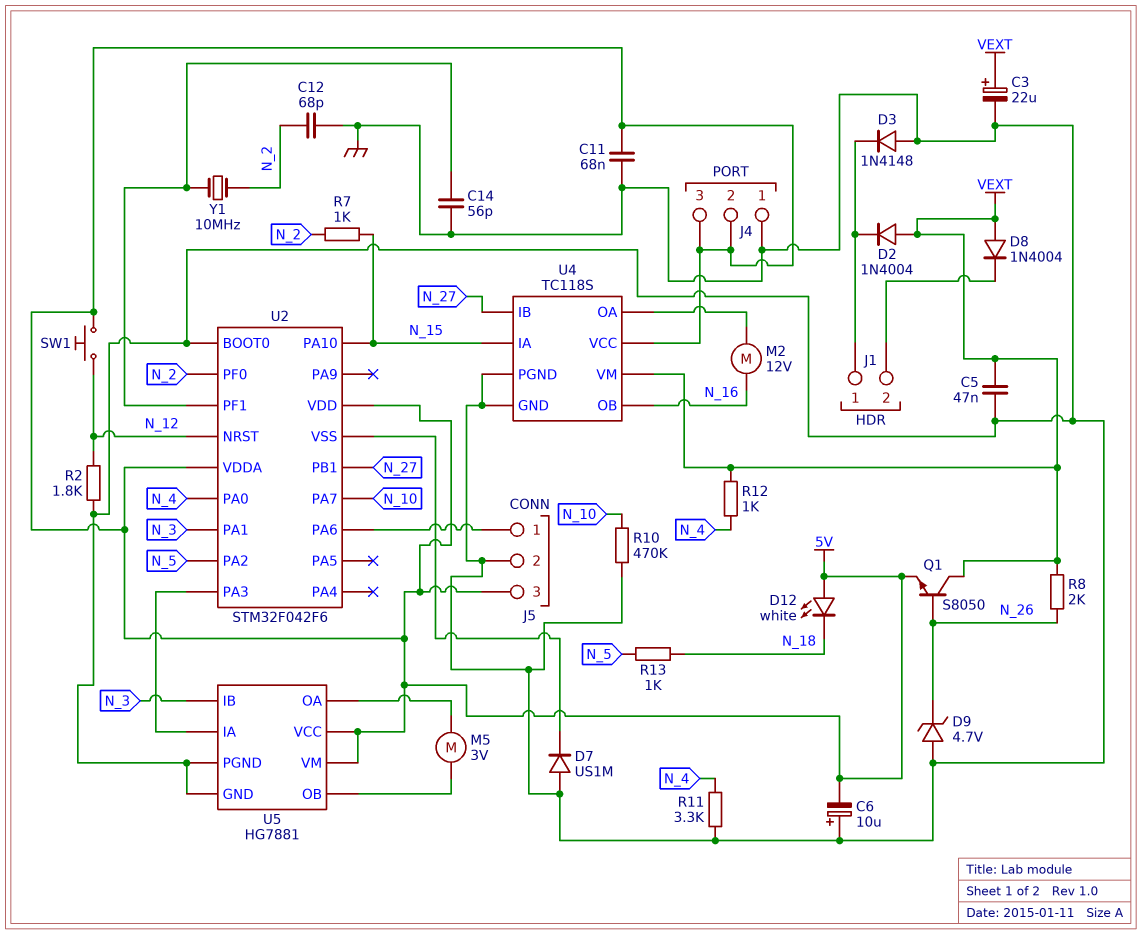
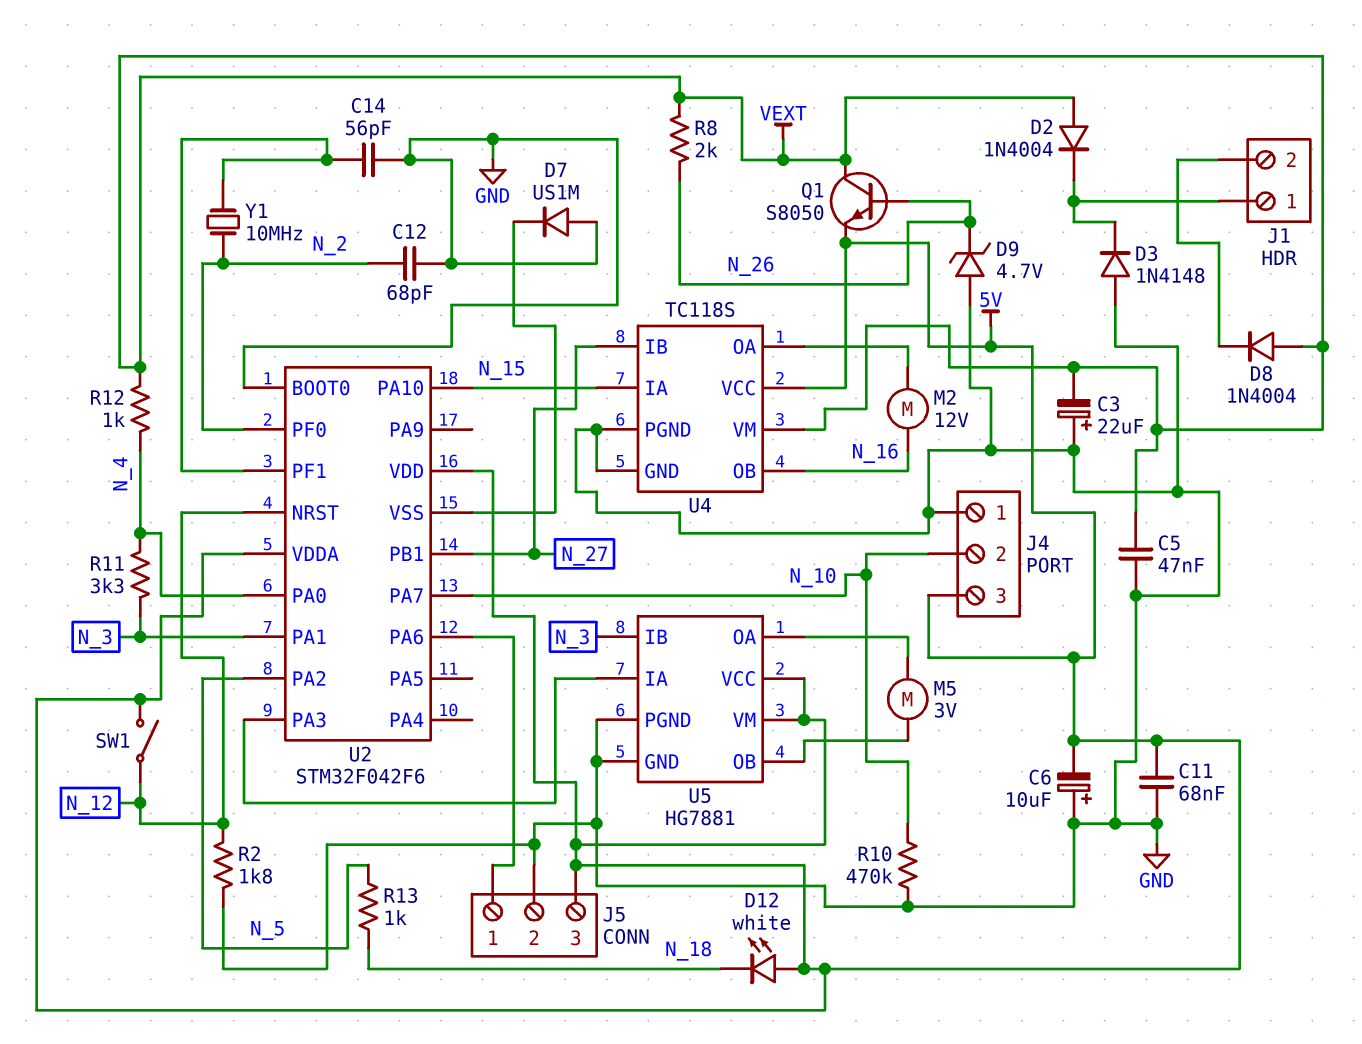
C3: 22uF (plus VEXT, minus GND) -> 22uF (plus GND, minus VEXT)
J4 pin 2: 5V -> N_10
R7: 1k (N_2, N_15) -> none
R11: 3.3k (GND, N_4) -> 3.3k (N_3, N_4)
SW1: button (5V, N_12) -> switch (5V, N_12)

